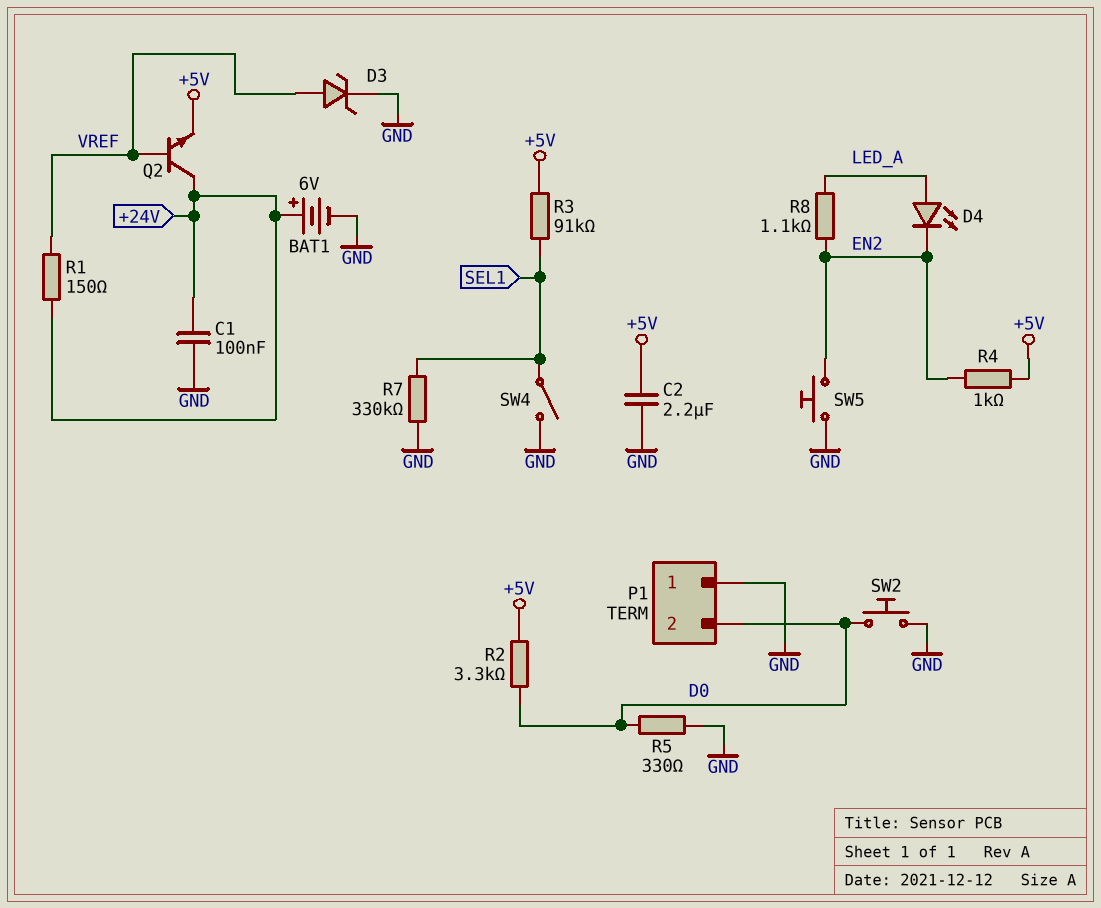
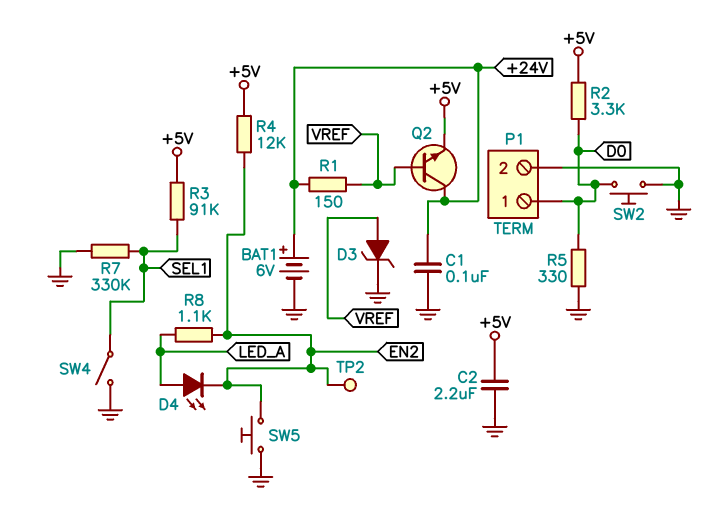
P1 pin 1: GND -> D0
P1 pin 2: D0 -> GND
R4: 1k (+5V, EN2) -> 12k (+5V, EN2)
TP2: none -> test point (EN2)

